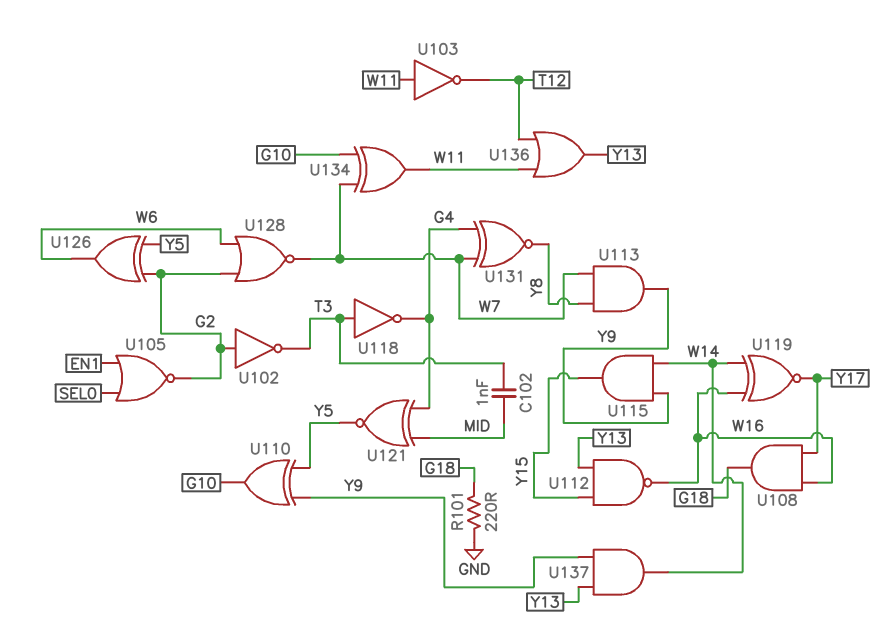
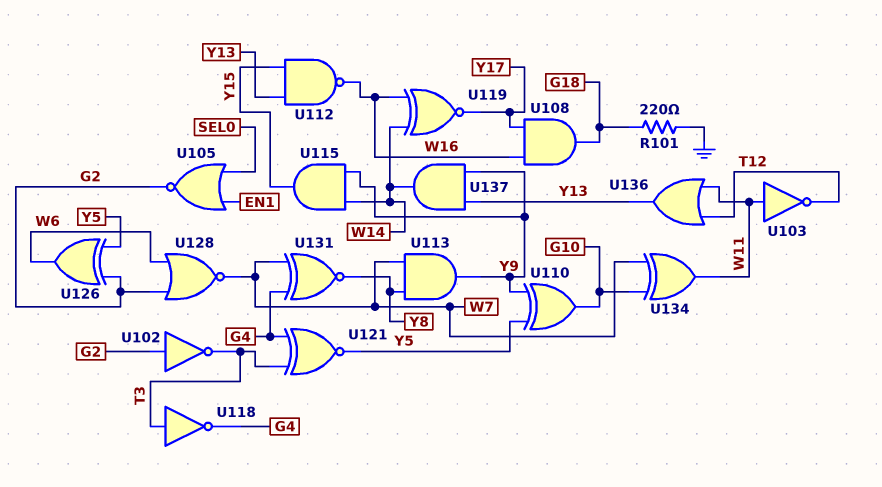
C102: 1nF (MID, T3) -> none
U121: XNOR (in G4, in MID, out Y5) -> XNOR (in G4, in T3, out Y5)

